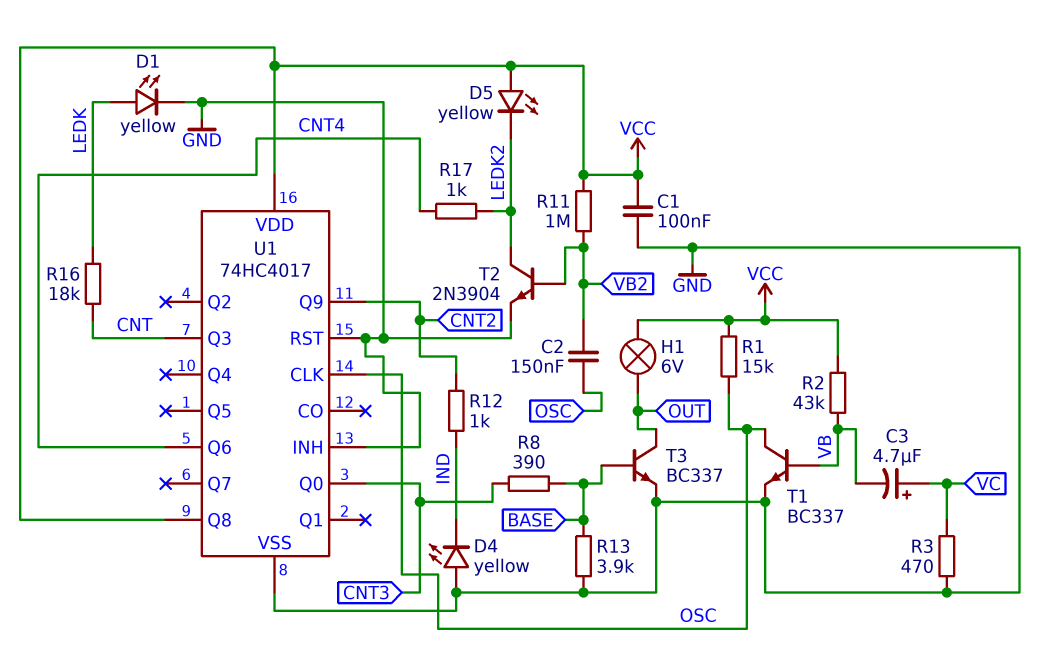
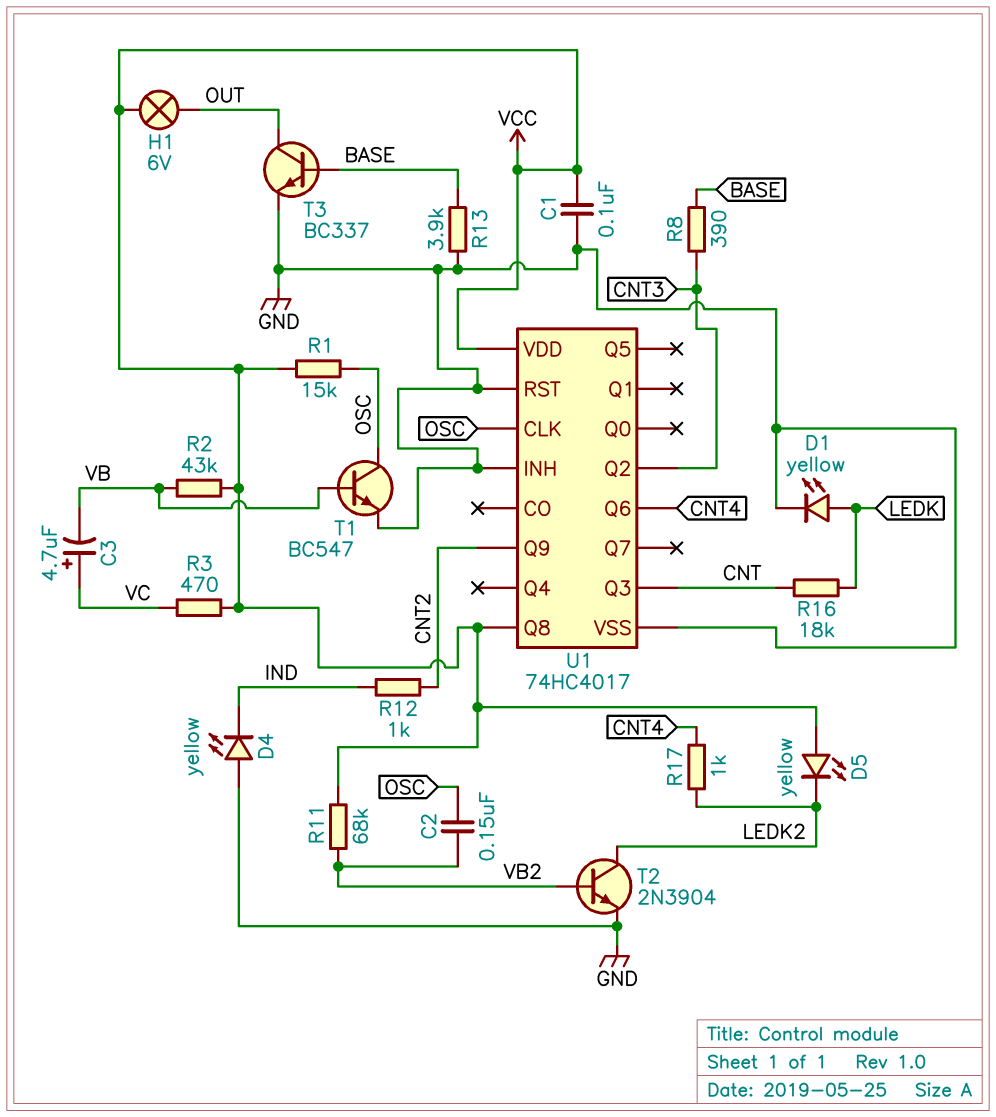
R3: 470 (GND, VC) -> 470 (VC, VCC)
R11: 1M (VB2, VCC) -> 68k (VB2, VCC)
T1: NPN BC337 (B VB, C OSC, E GND) -> NPN BC547 (B VB, C OSC, E GND)
U1 pin Q0: CNT3 -> none
U1 pin Q2: none -> CNT3

